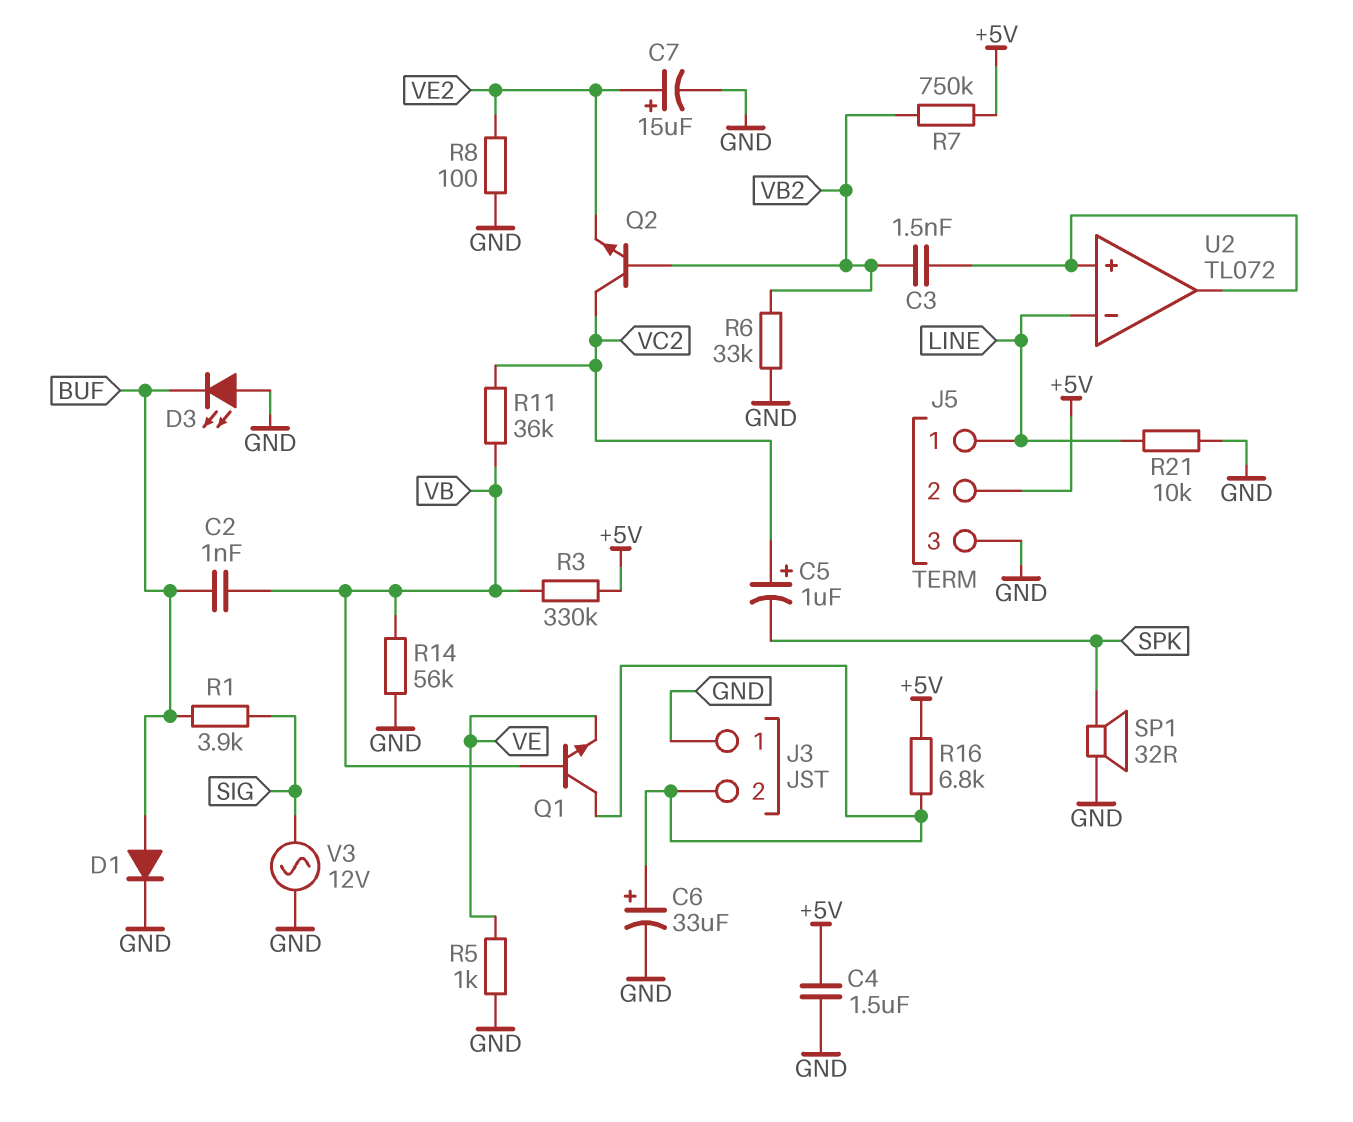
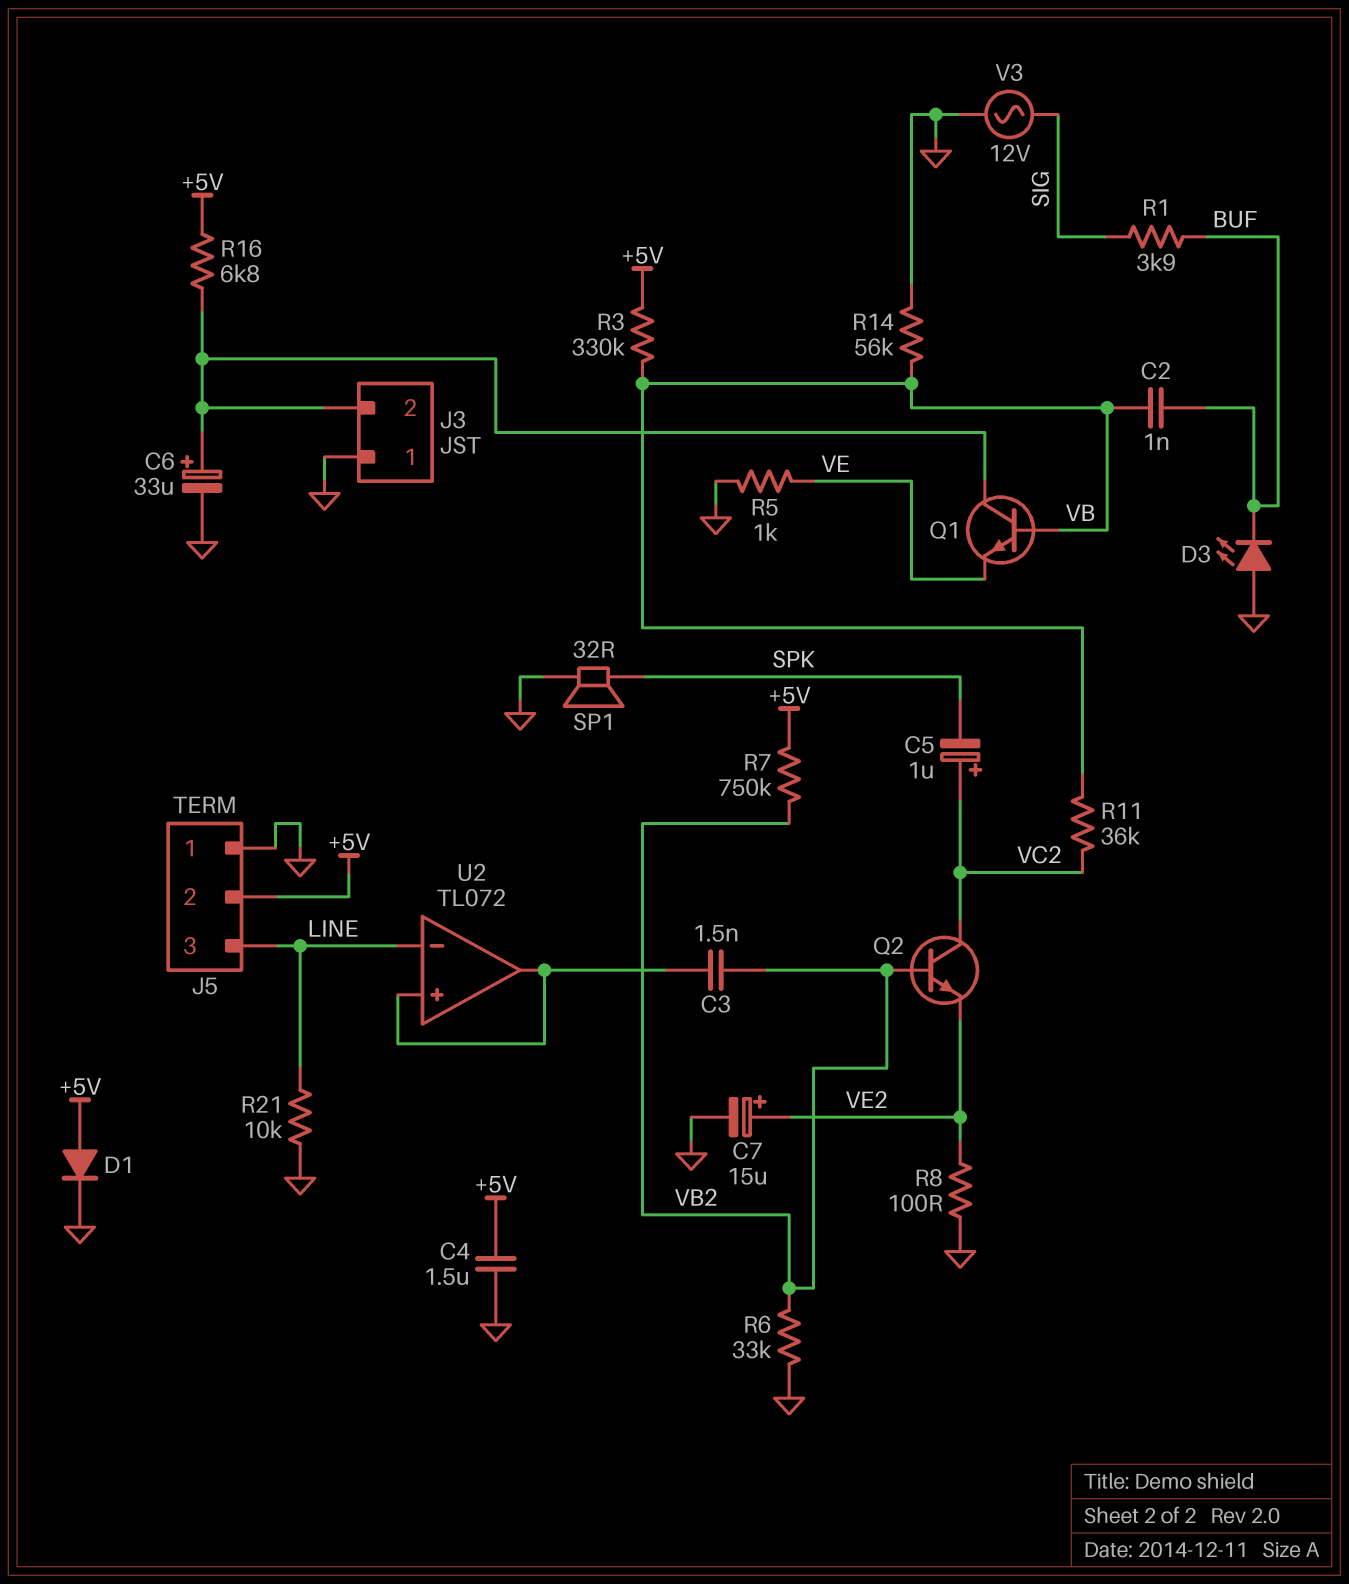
D1: diode (A BUF, K GND) -> diode (A +5V, K GND)
J5 pin 1: LINE -> GND
J5 pin 3: GND -> LINE

